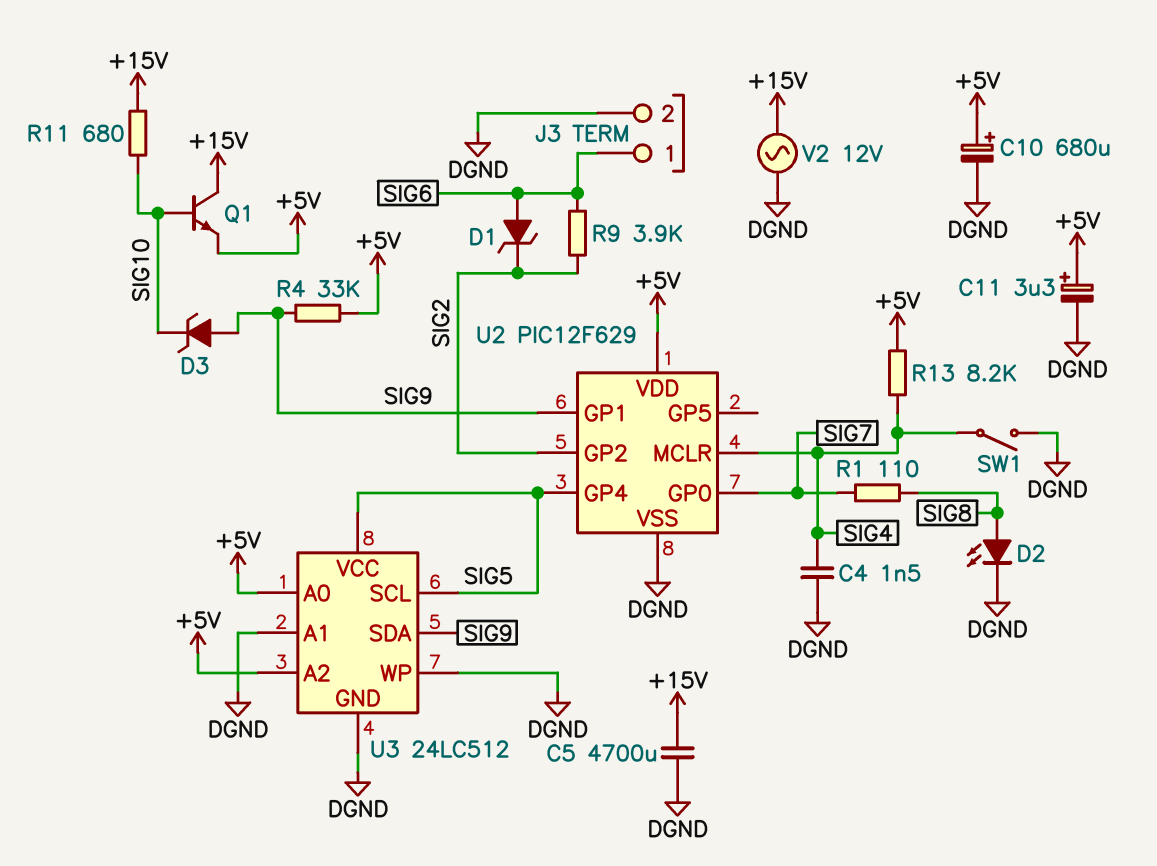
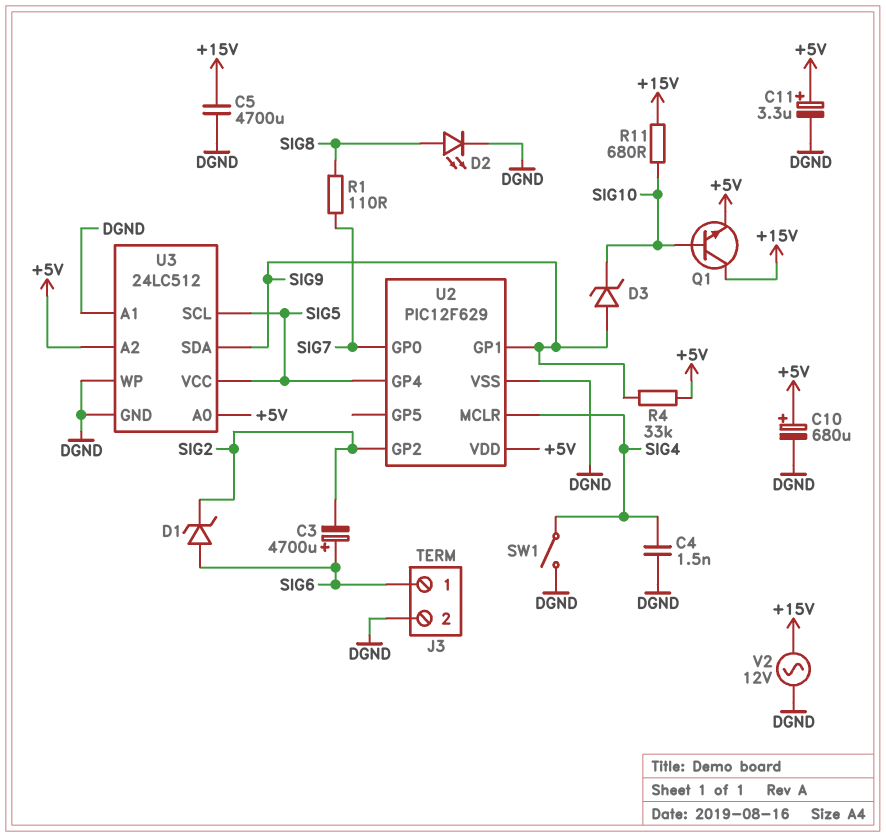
C3: none -> 4700uF (plus SIG6, minus SIG2)
R9: 3.9k (SIG2, SIG6) -> none
R13: 8.2k (+5V, SIG4) -> none

